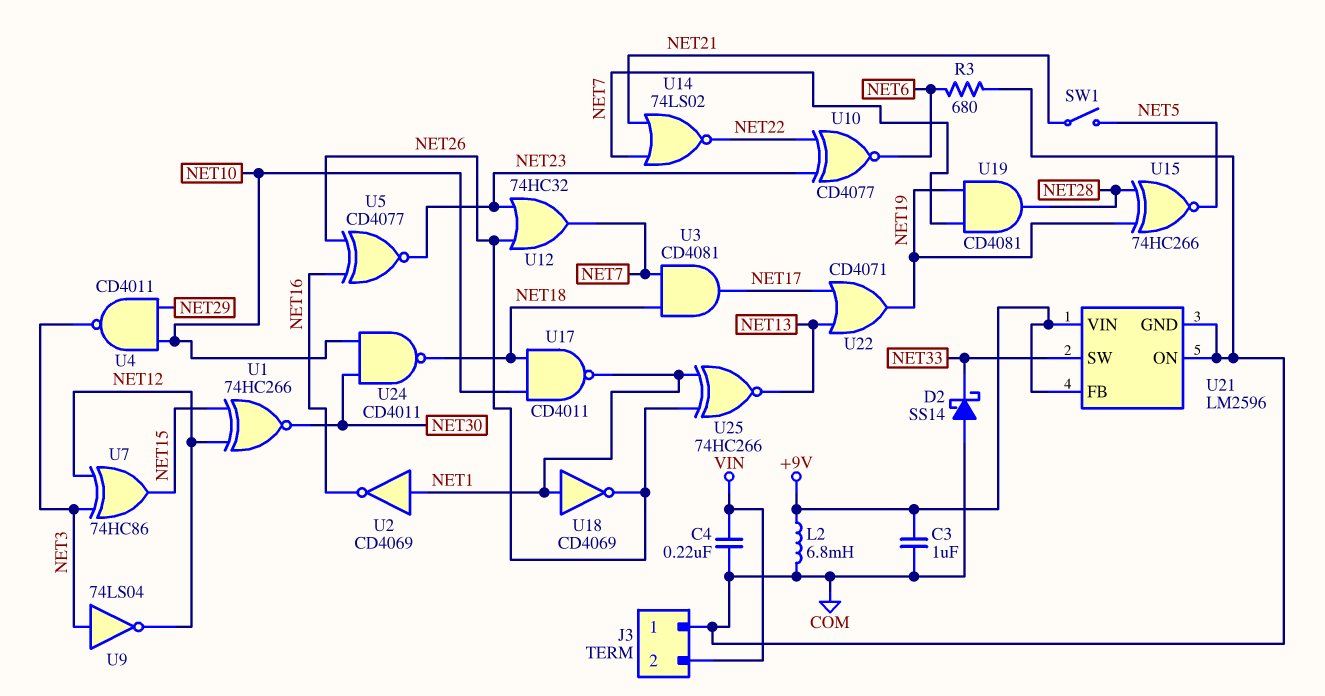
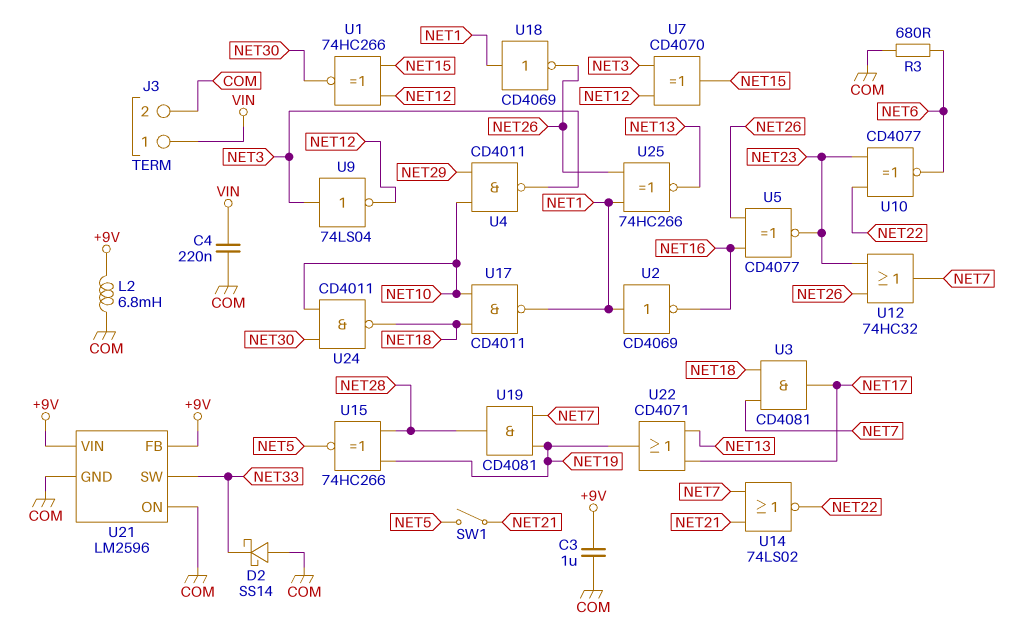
J3 pin 1: COM -> VIN
J3 pin 2: VIN -> COM
U7: XOR 74HC86 (in NET3, in NET12, out NET15) -> XOR CD4070 (in NET3, in NET12, out NET15)

